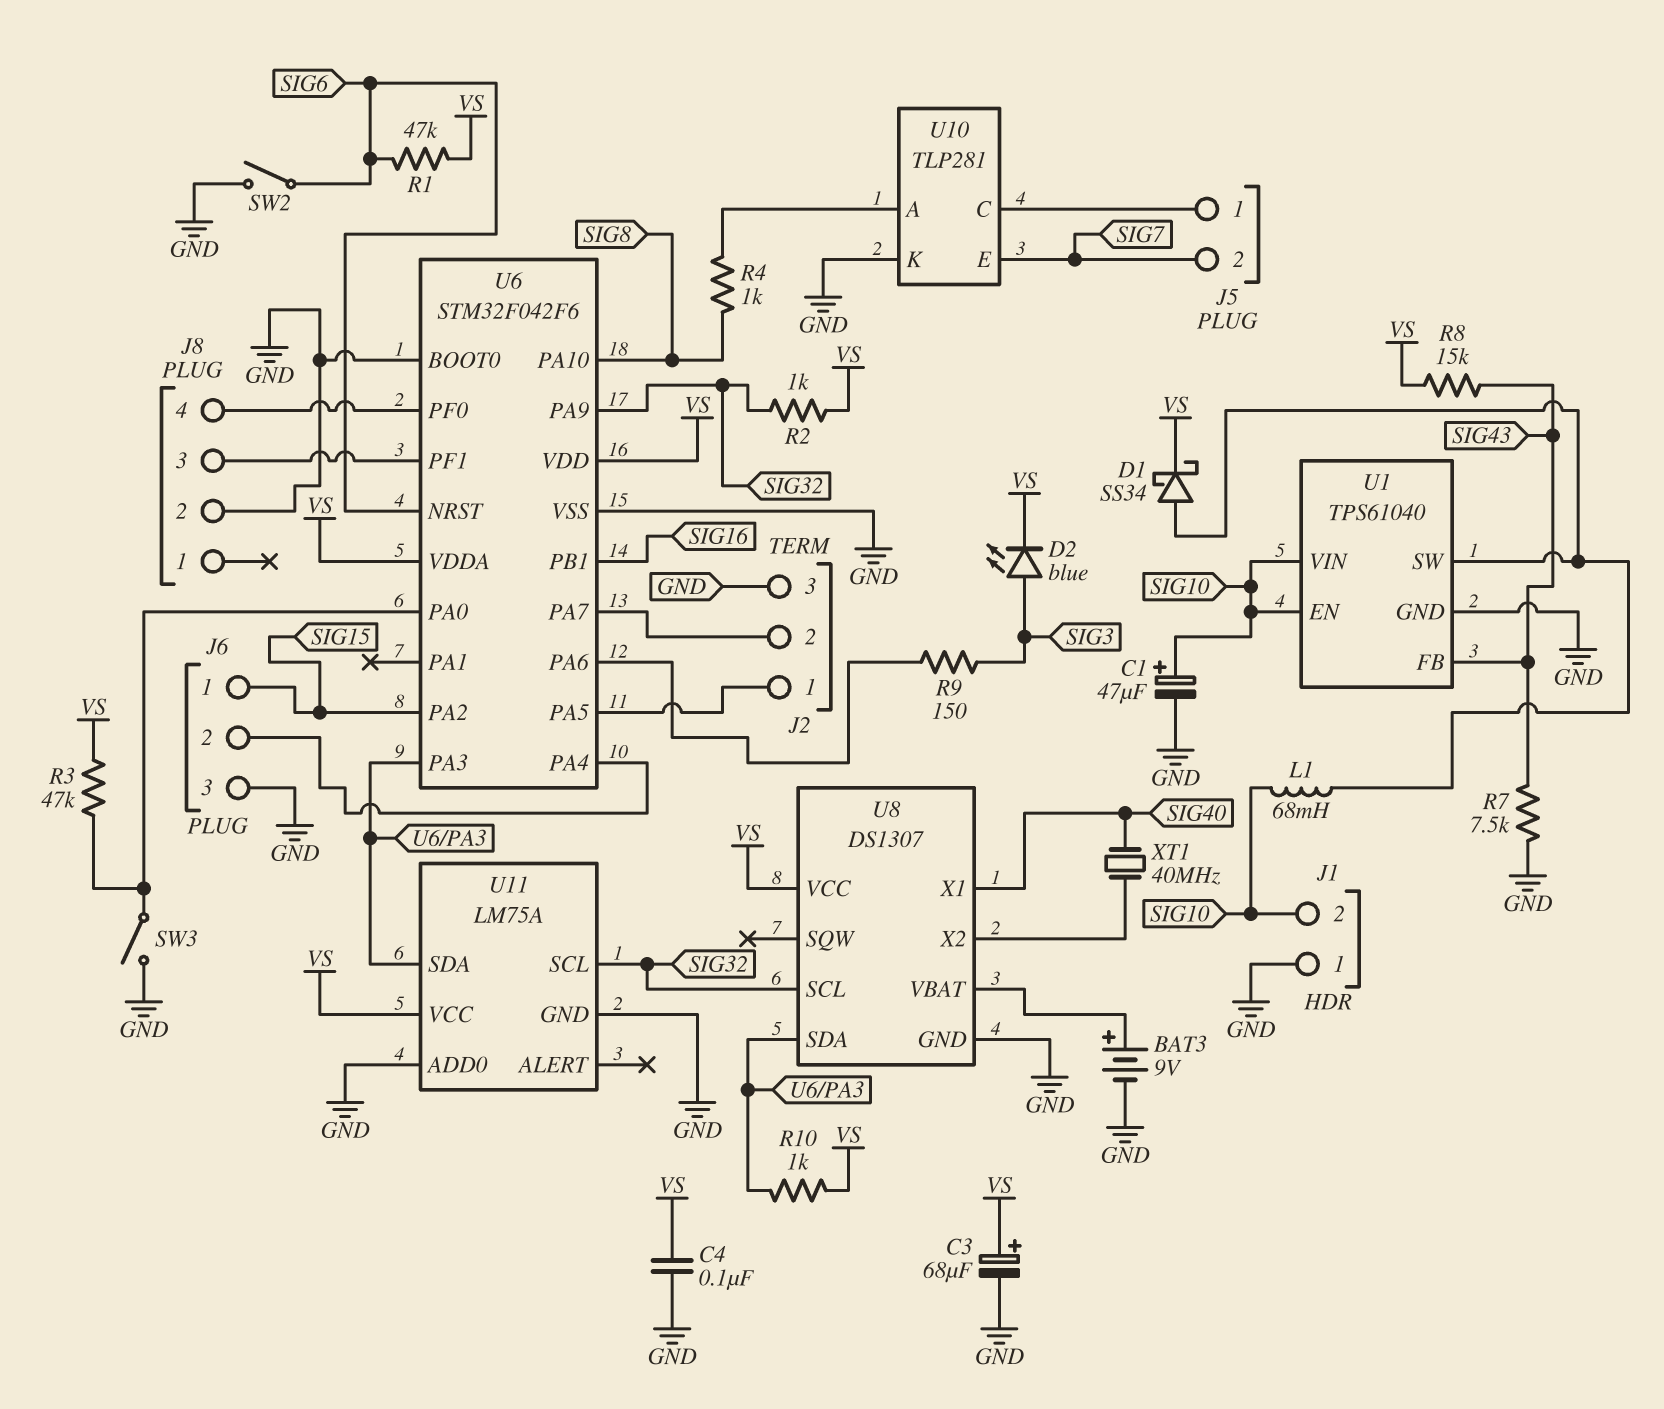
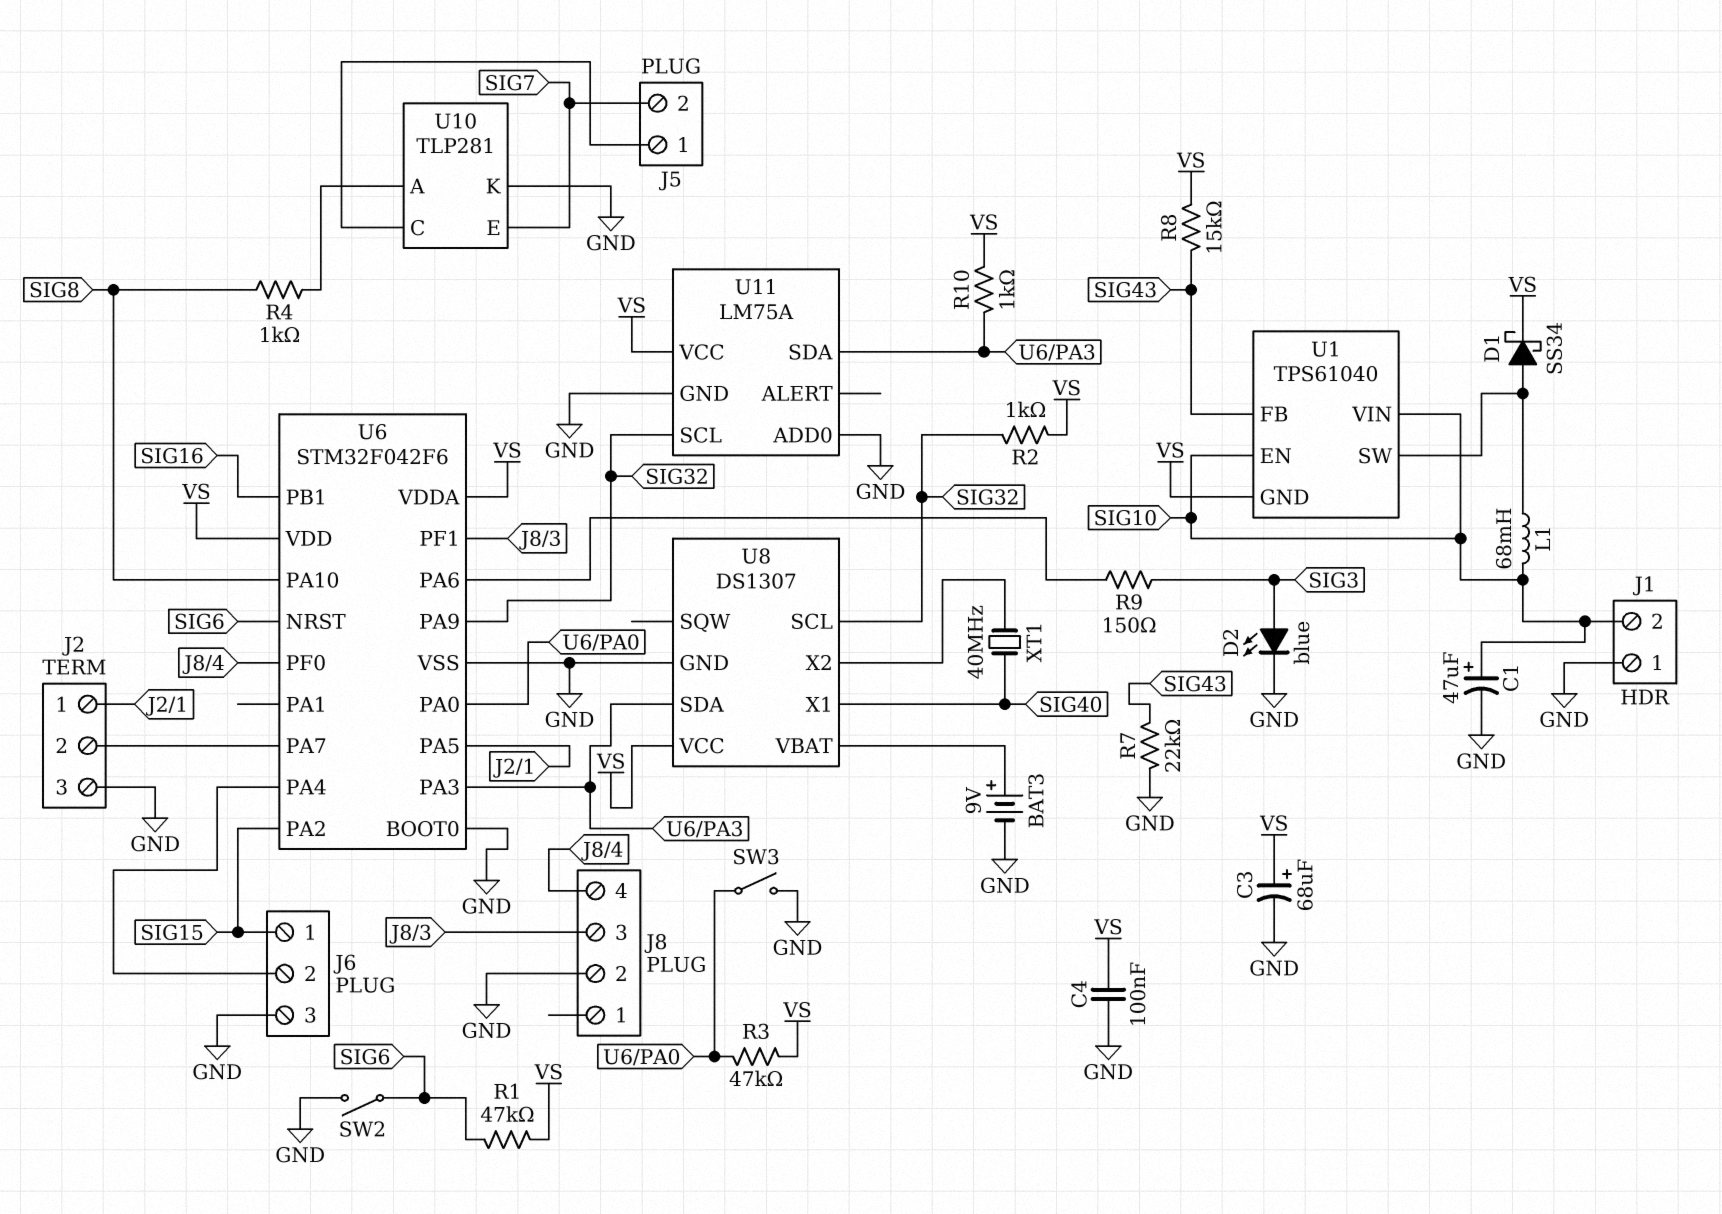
D2: LED blue (A SIG3, K VS) -> LED blue (A SIG3, K GND)
R7: 7.5k (GND, SIG43) -> 22k (GND, SIG43)
U1 pin GND: GND -> VS

